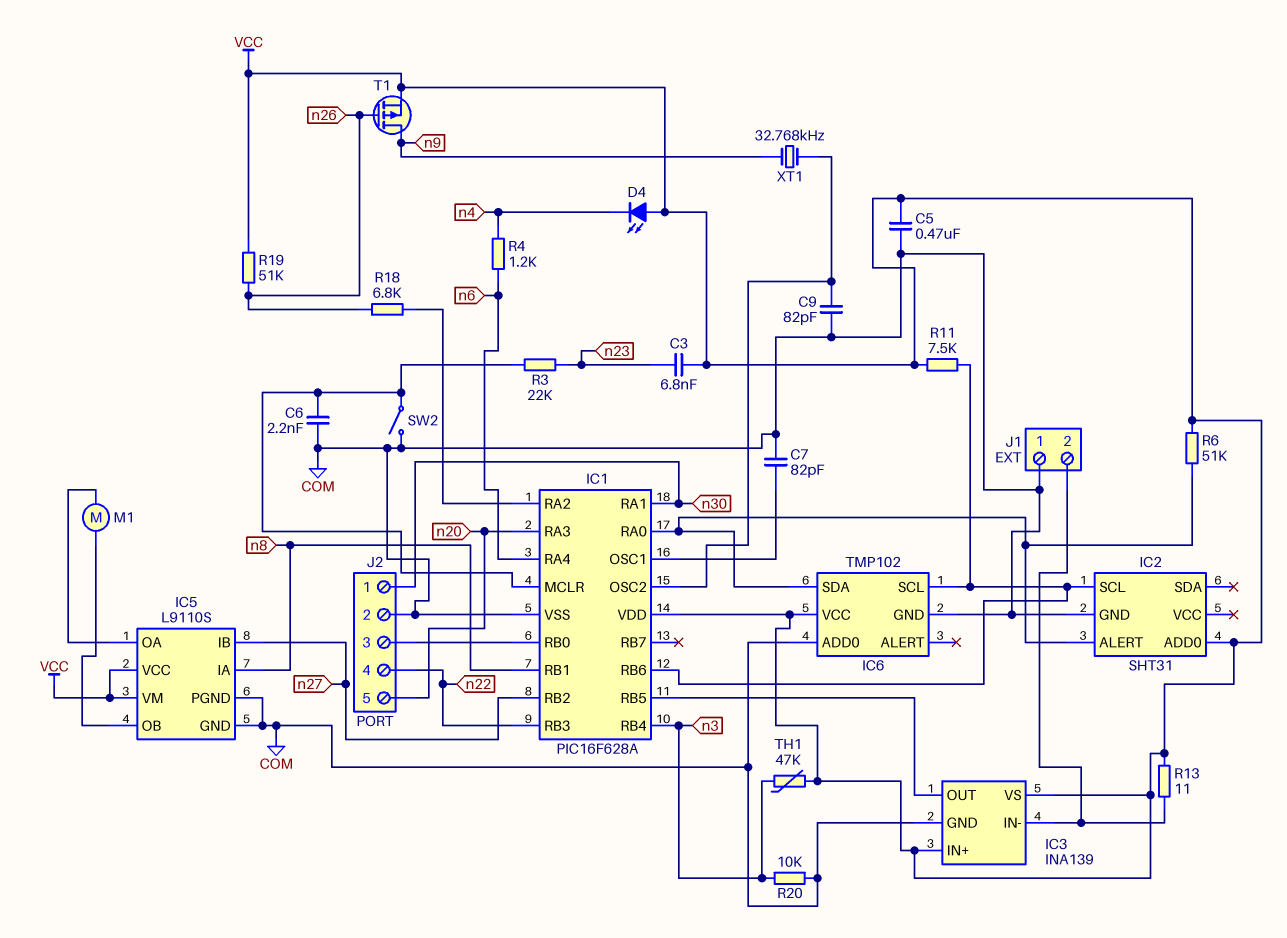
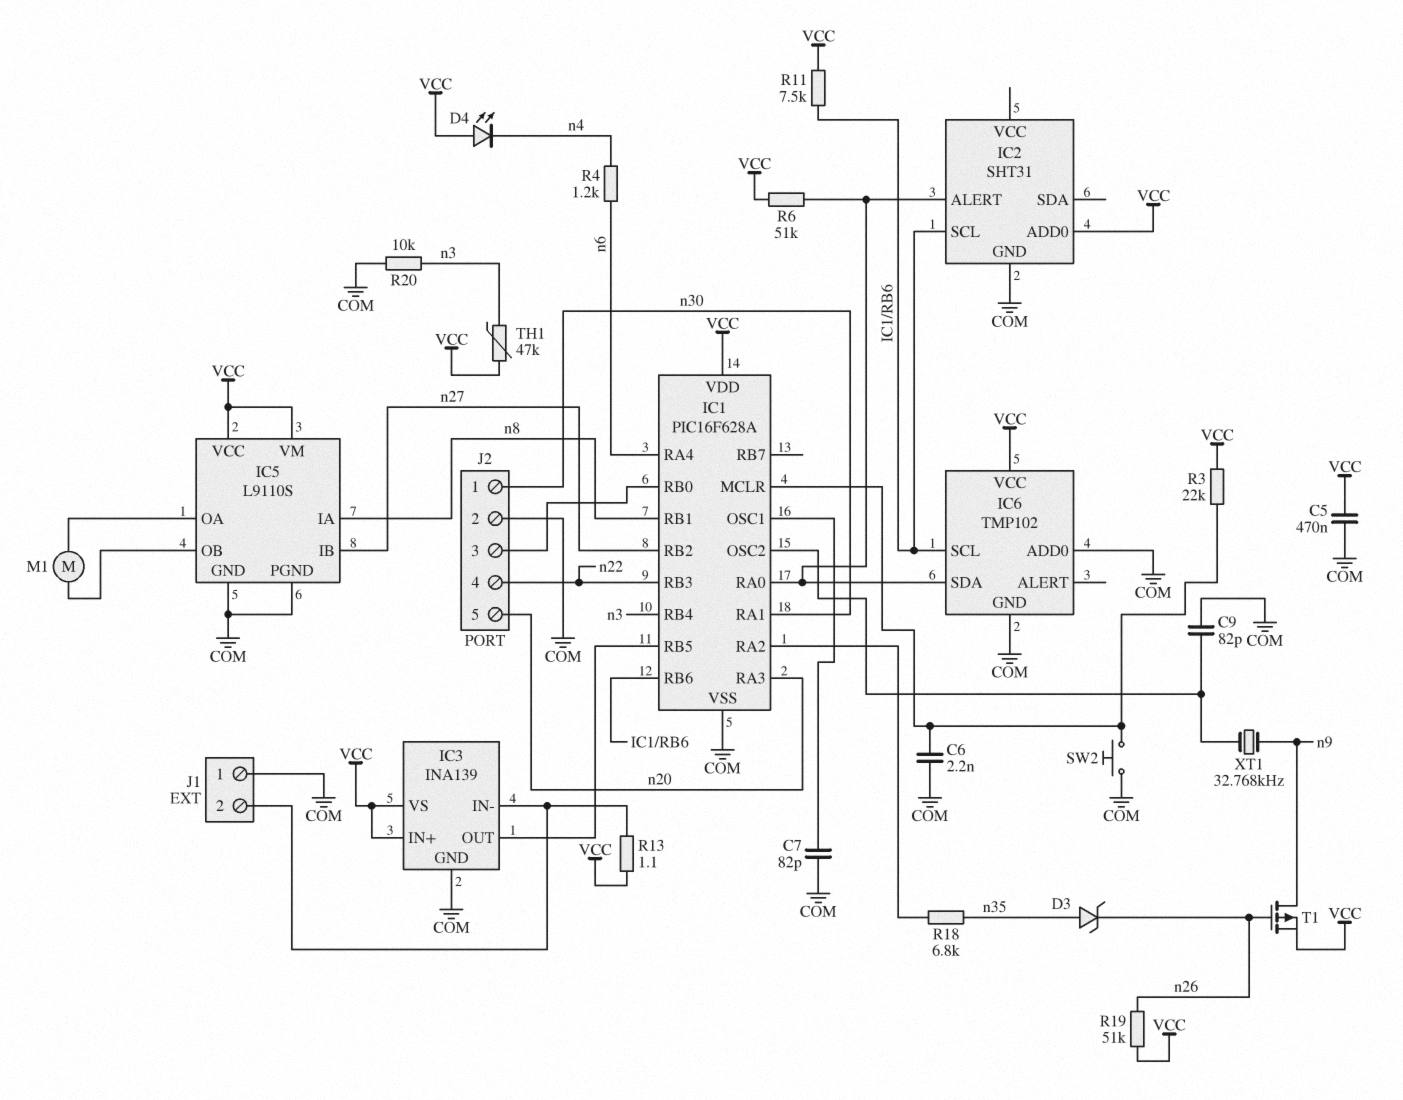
C3: 6.8nF (VCC, n23) -> none
D3: none -> zener (A n35, K n26)
R3: 22k (IC1/MCLR, n23) -> 22k (IC1/MCLR, VCC)
R13: 11 (IC3/IN-, VCC) -> 1.1 (IC3/IN-, VCC)
R18: 6.8k (IC1/RA2, n26) -> 6.8k (IC1/RA2, n35)
SW2: switch (COM, IC1/MCLR) -> button (COM, IC1/MCLR)

